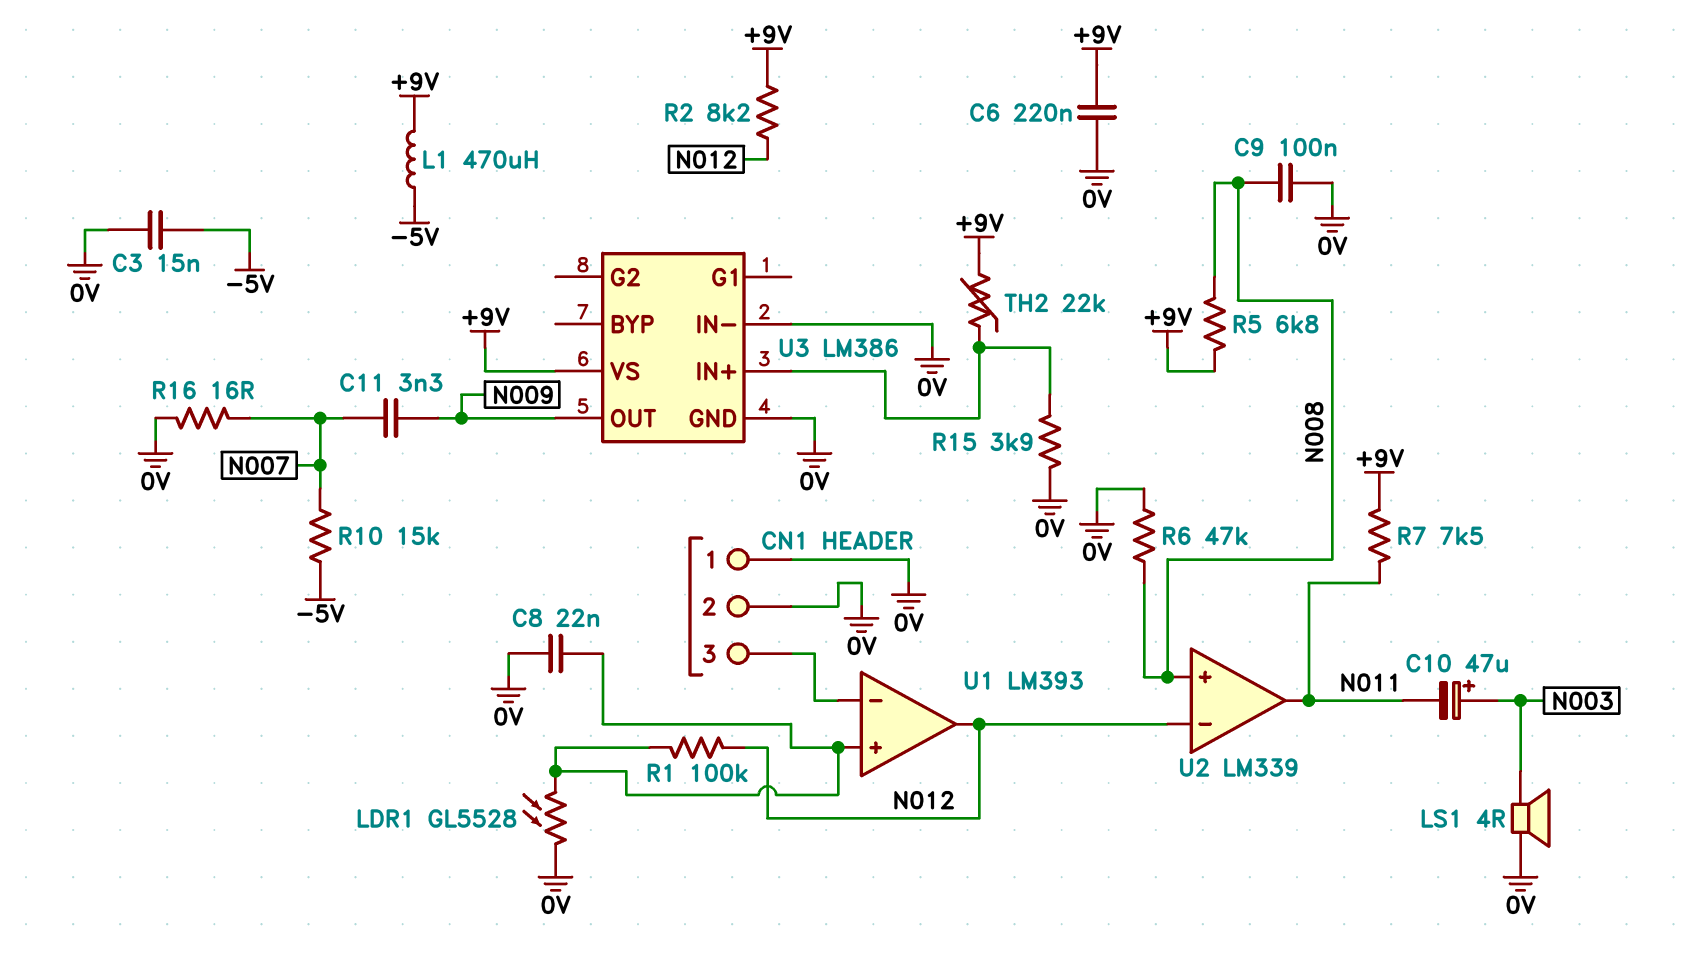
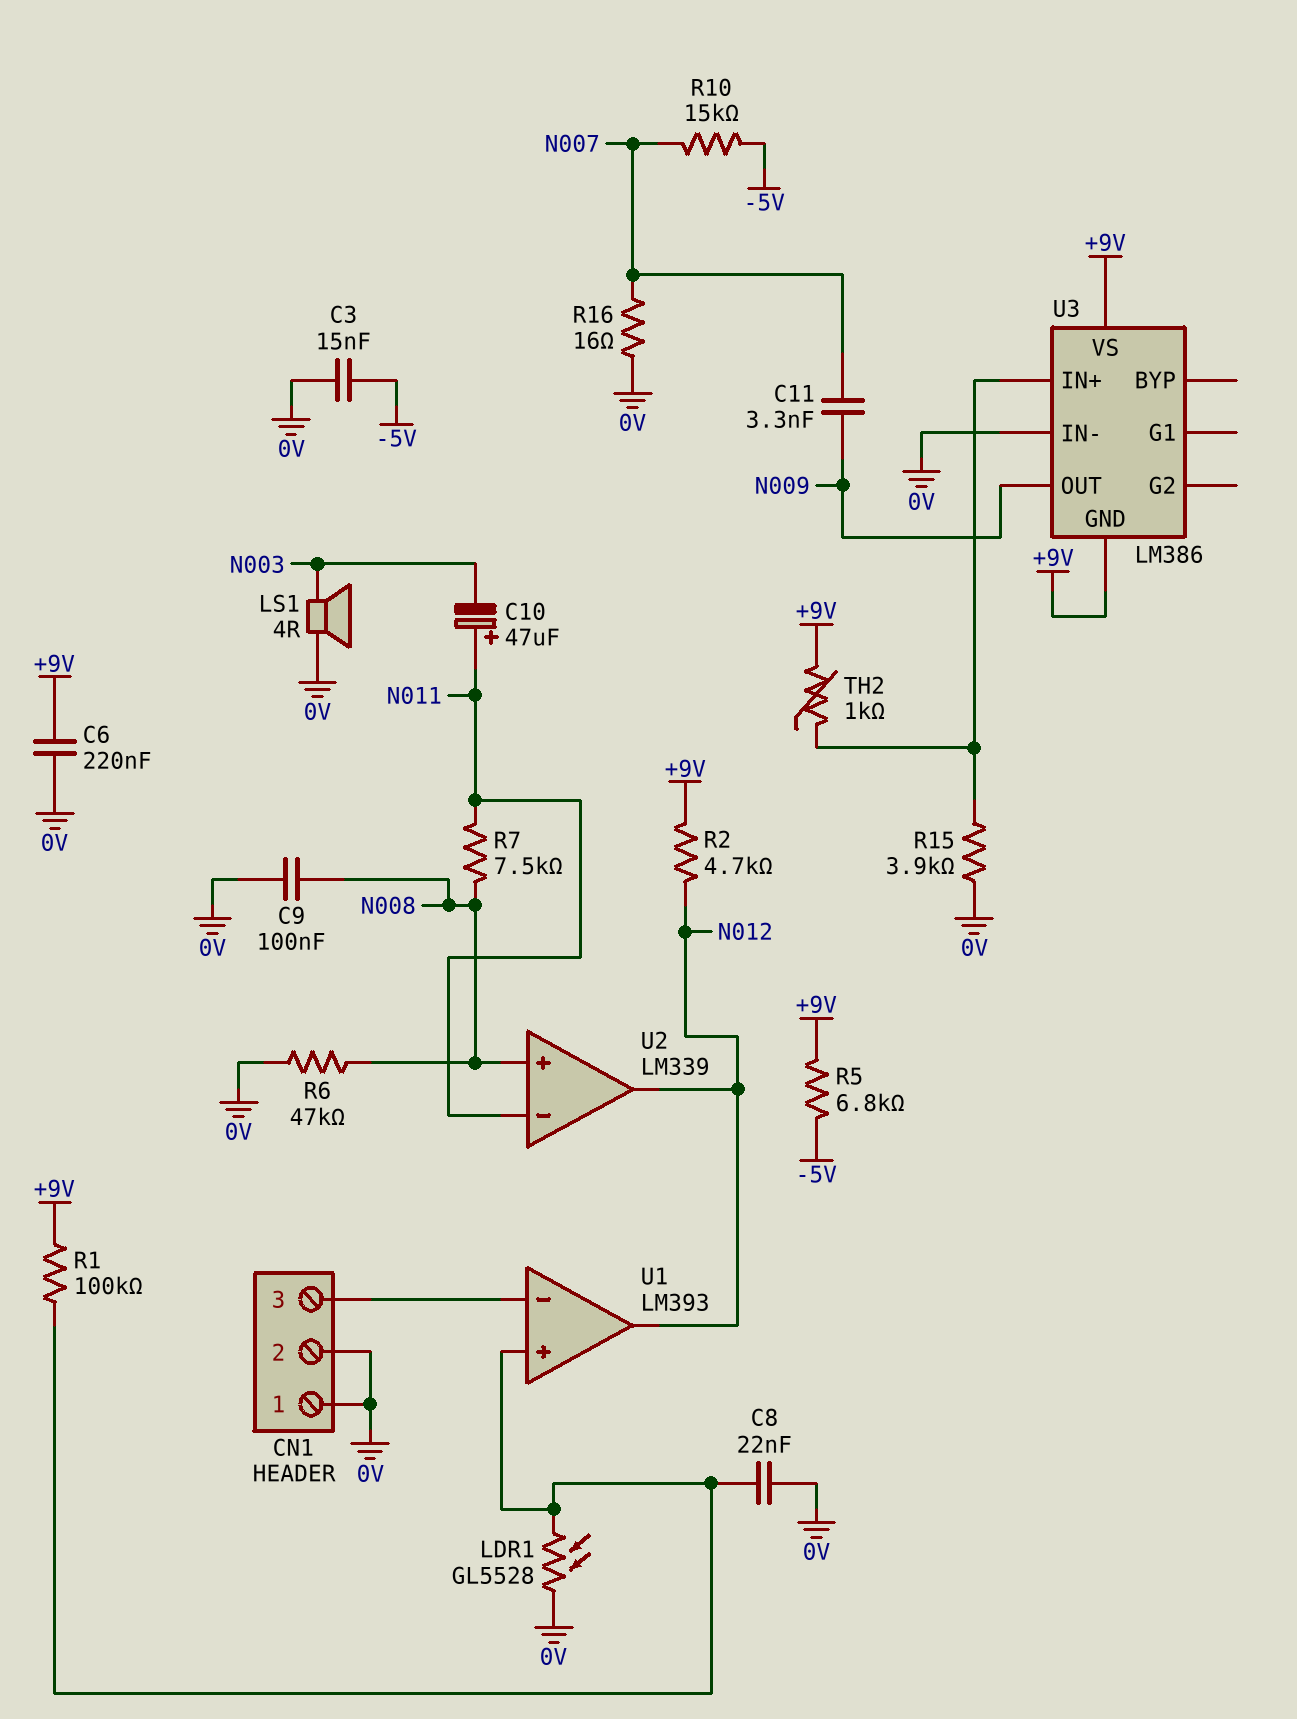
C10: 47uF (plus N003, minus N011) -> 47uF (plus N011, minus N003)
L1: 470uH (+9V, -5V) -> none
R1: 100k (N012, U1/in+) -> 100k (+9V, U1/in+)
R2: 8.2k (+9V, N012) -> 4.7k (+9V, N012)
R5: 6.8k (+9V, N008) -> 6.8k (+9V, -5V)
R7: 7.5k (+9V, N011) -> 7.5k (N008, N011)
TH2: 22k (+9V, U3/IN+) -> 1k (+9V, U3/IN+)
U2 pin in-: N012 -> N011
U2 pin out: N011 -> N012
U3 pin GND: 0V -> +9V

